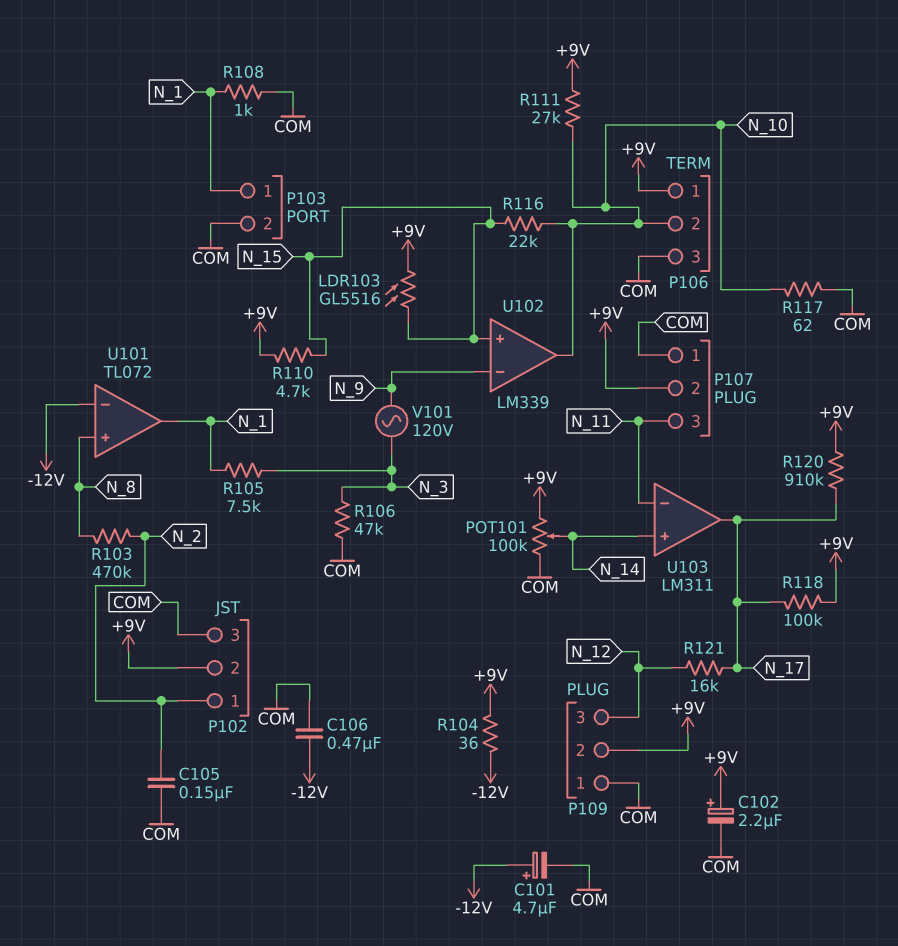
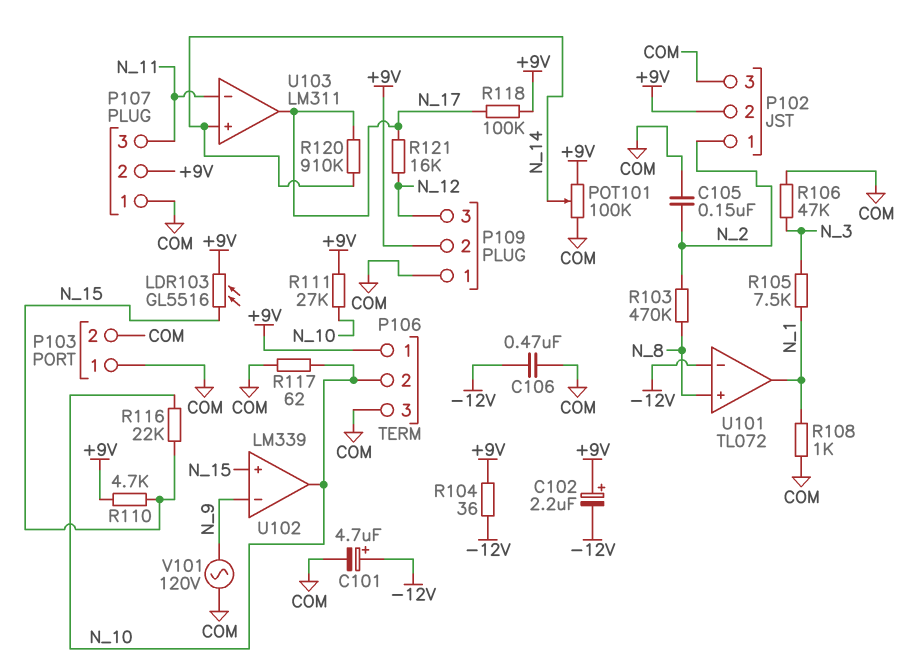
C102: 2.2uF (plus +9V, minus COM) -> 2.2uF (plus +9V, minus -12V)
P103 pin 1: N_1 -> COM
R120: 910k (+9V, N_17) -> 910k (N_14, N_17)
V101: AC 120V (N_3, N_9) -> AC 120V (COM, N_9)

